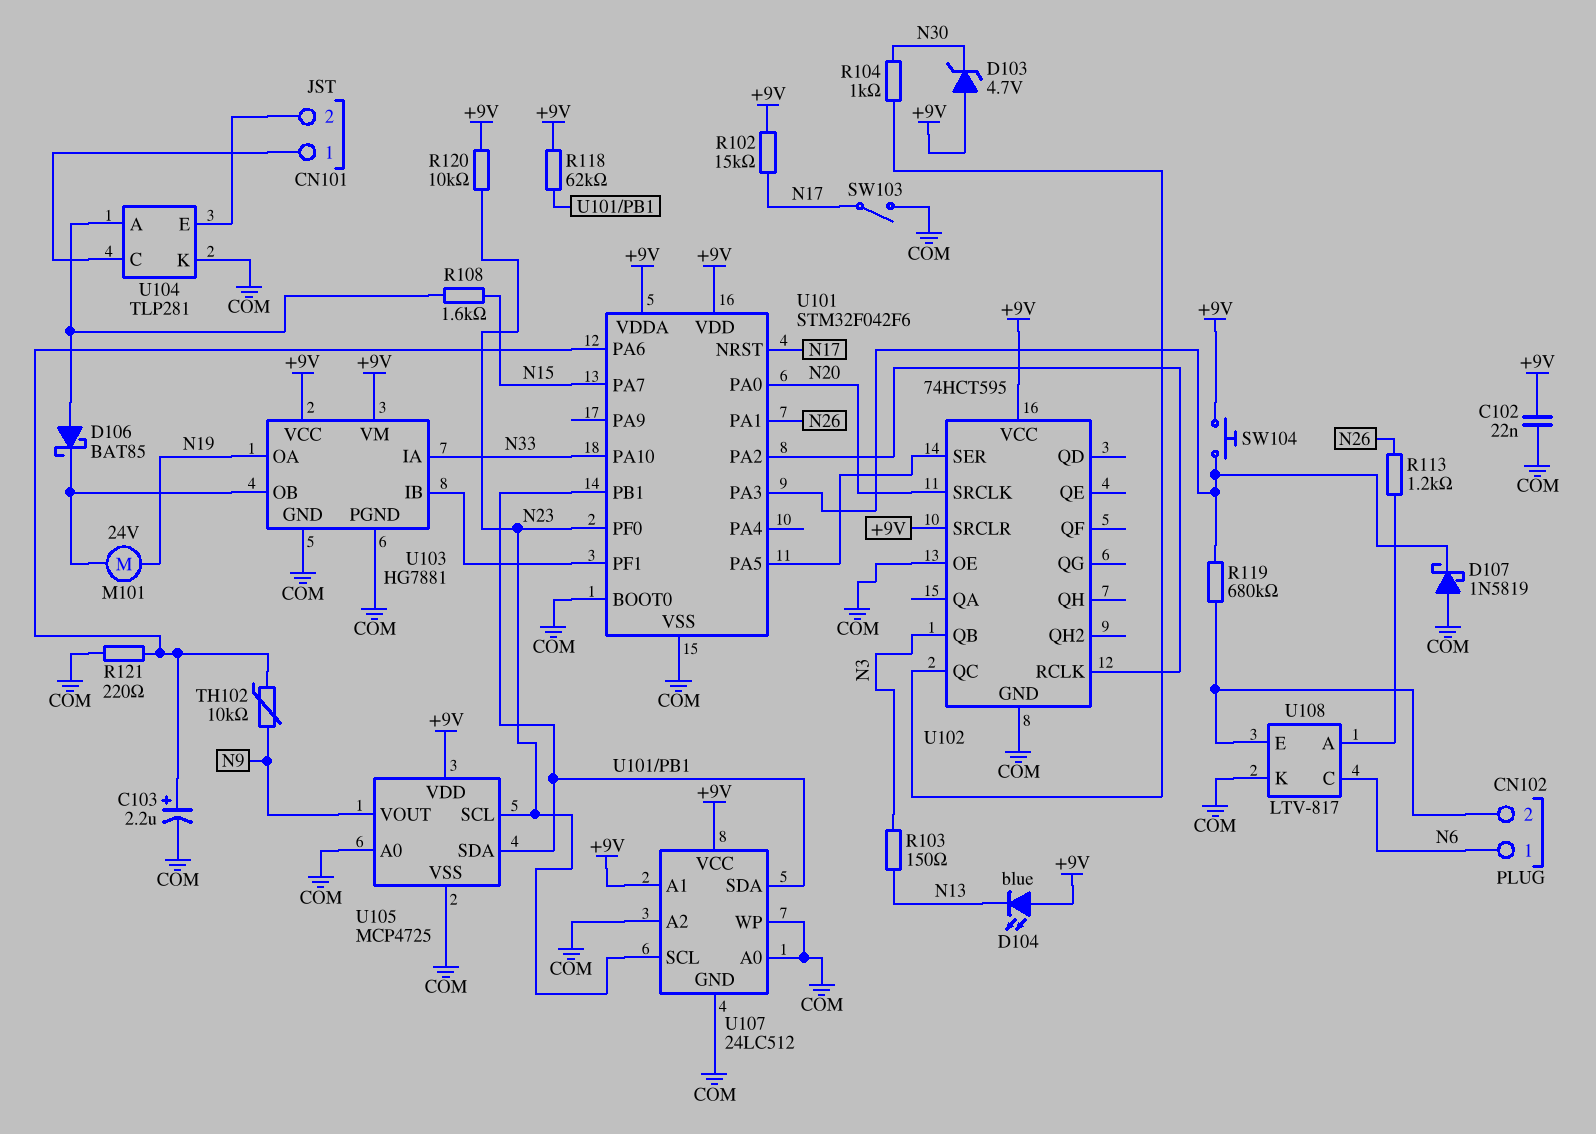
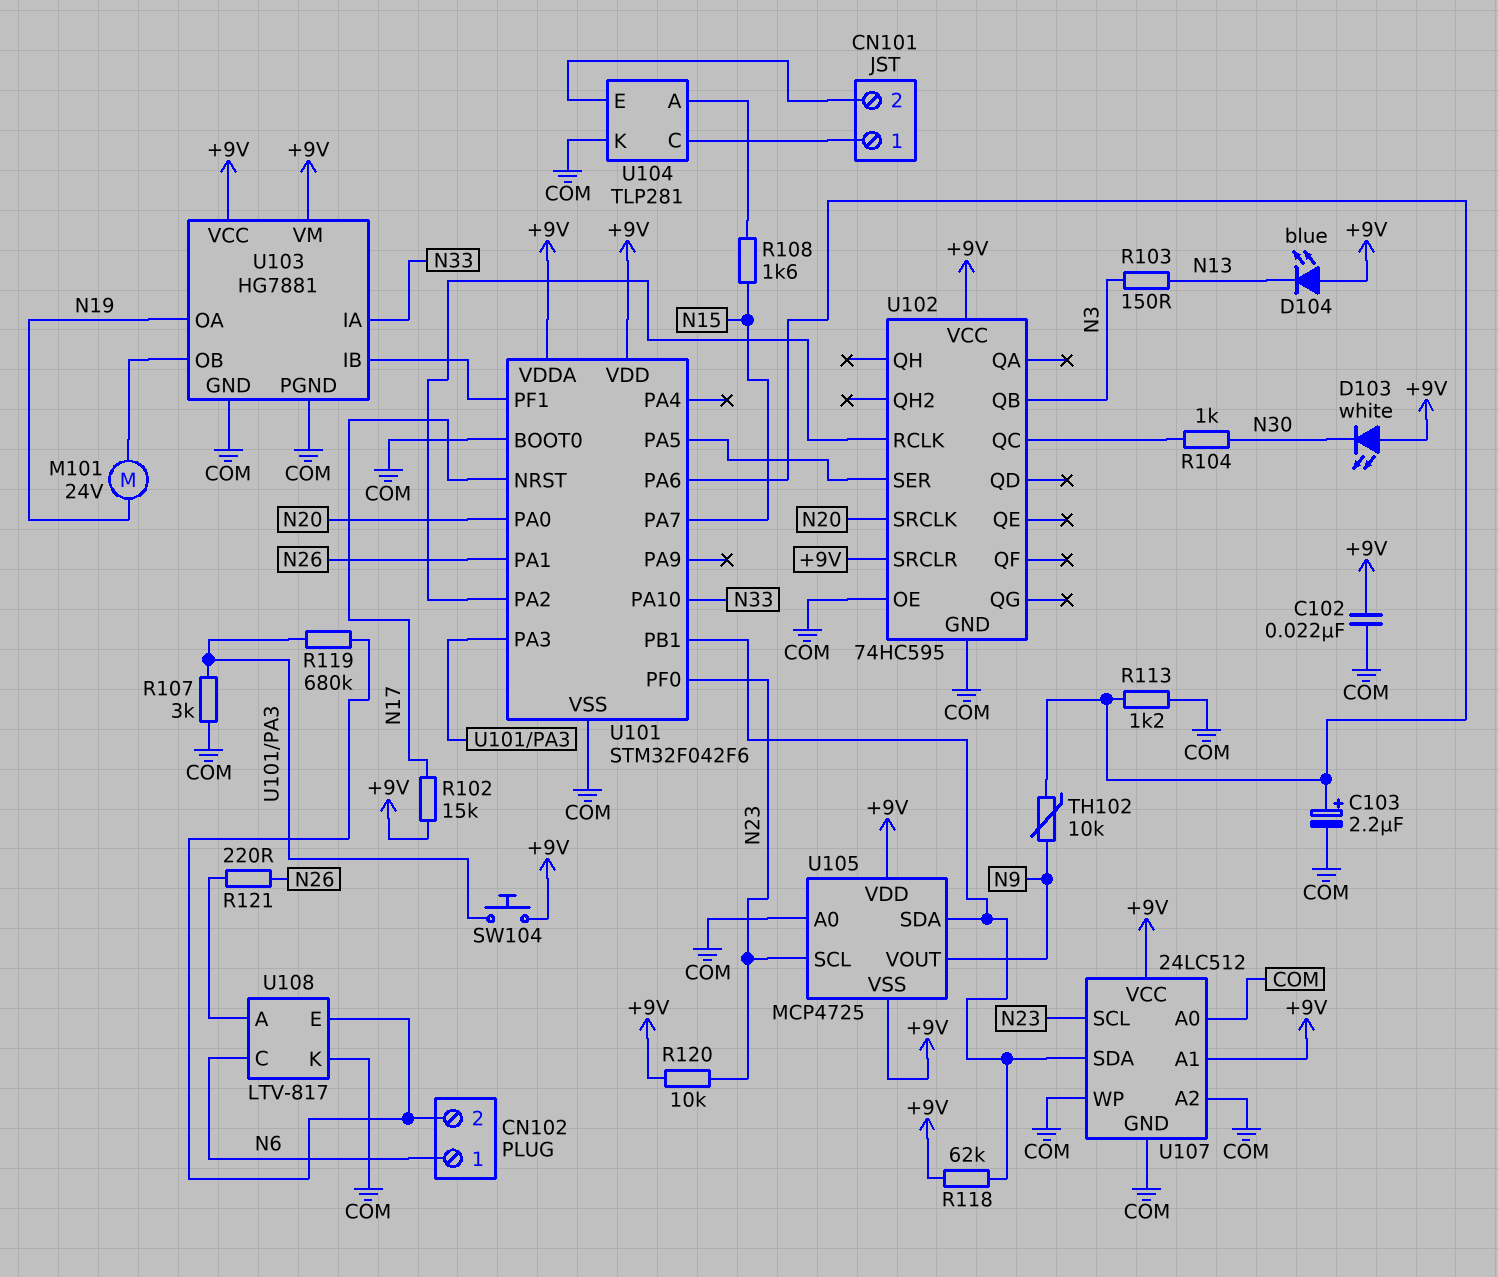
D103: zener 4.7V (A +9V, K N30) -> LED white (A +9V, K N30)
D106: schottky BAT85 (A U104/A, K U103/OB) -> none
D107: schottky 1N5819 (A COM, K U101/PA3) -> none
R107: none -> 3k (COM, U101/PA3)
R113: 1.2k (N26, U108/A) -> 1.2k (COM, U101/PA6)
R121: 220 (COM, U101/PA6) -> 220 (N26, U108/A)
SW103: switch (COM, N17) -> none
U102: 74HCT595 -> 74HC595
U105 pin VSS: COM -> +9V

